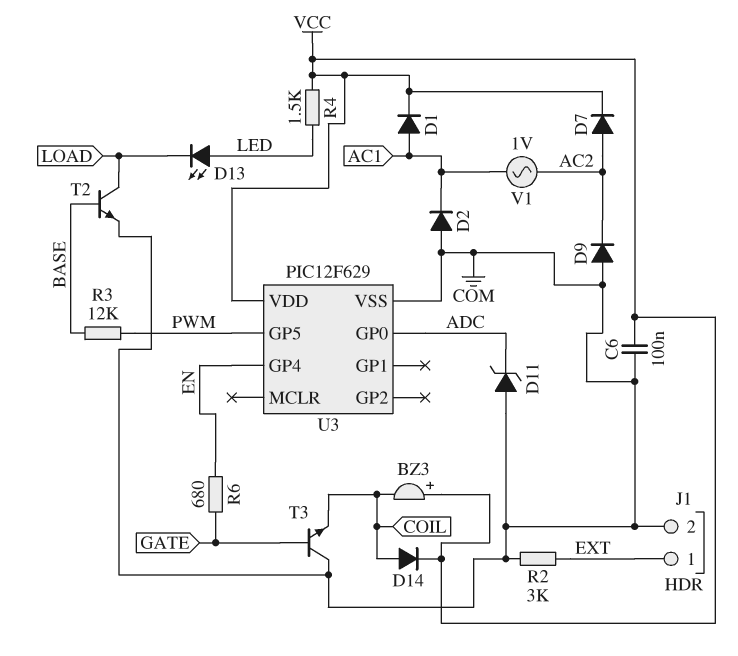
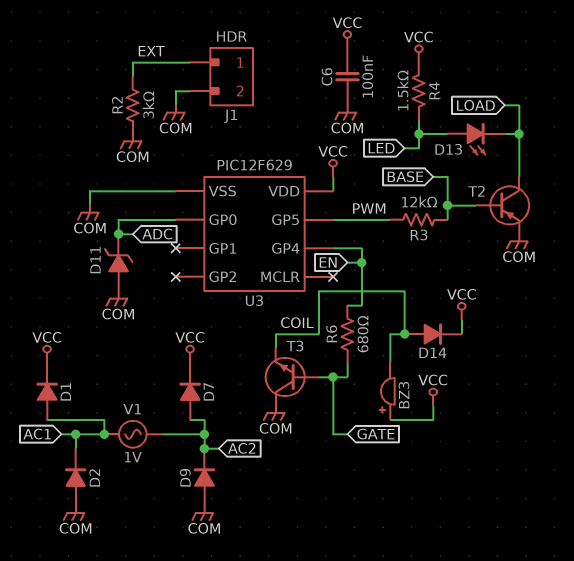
T2: NPN (B BASE, C LOAD, E COM) -> PNP (B BASE, C LOAD, E COM)

